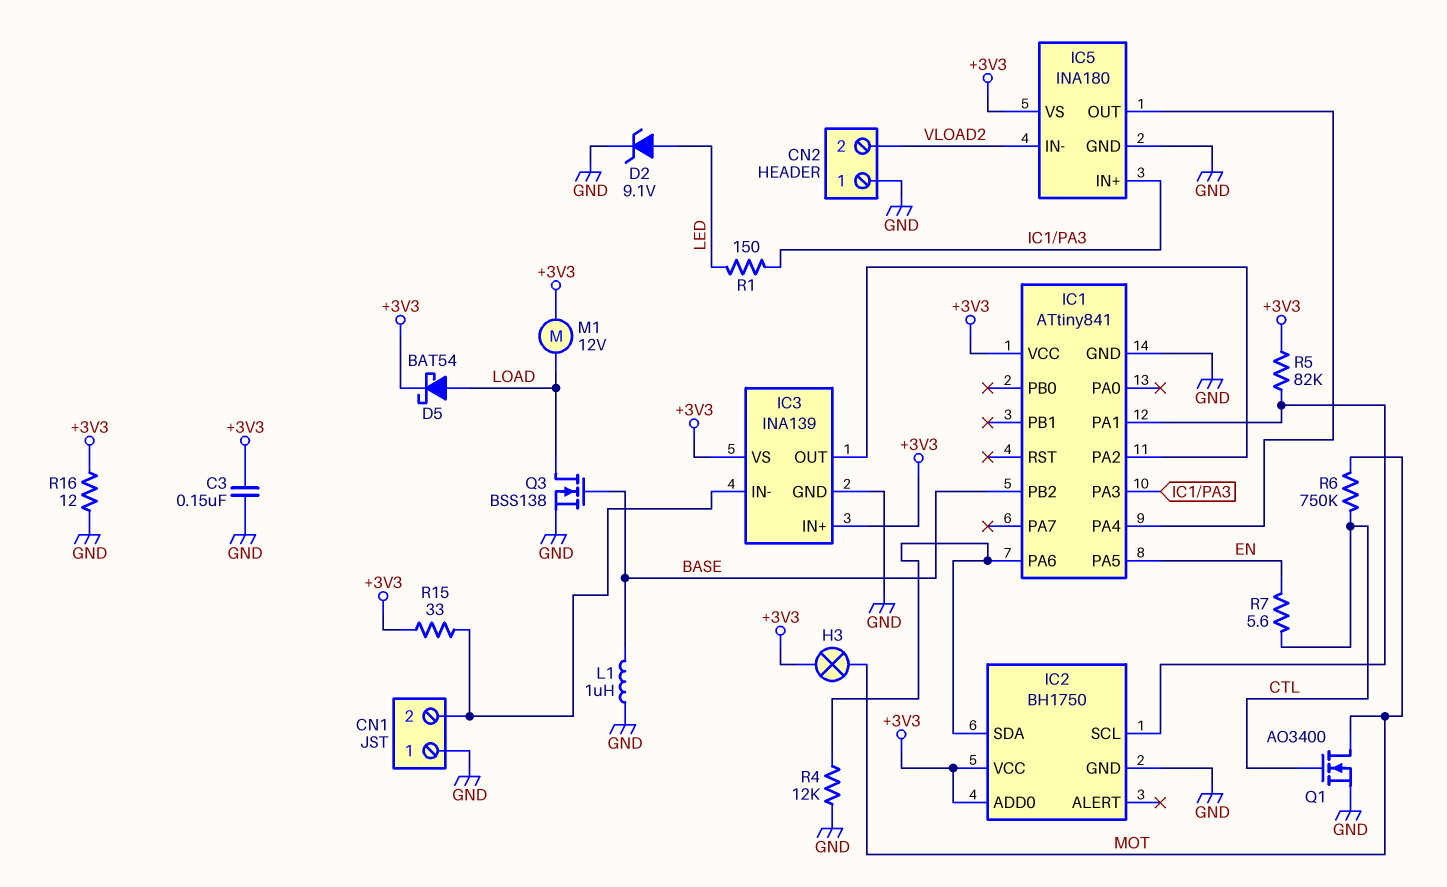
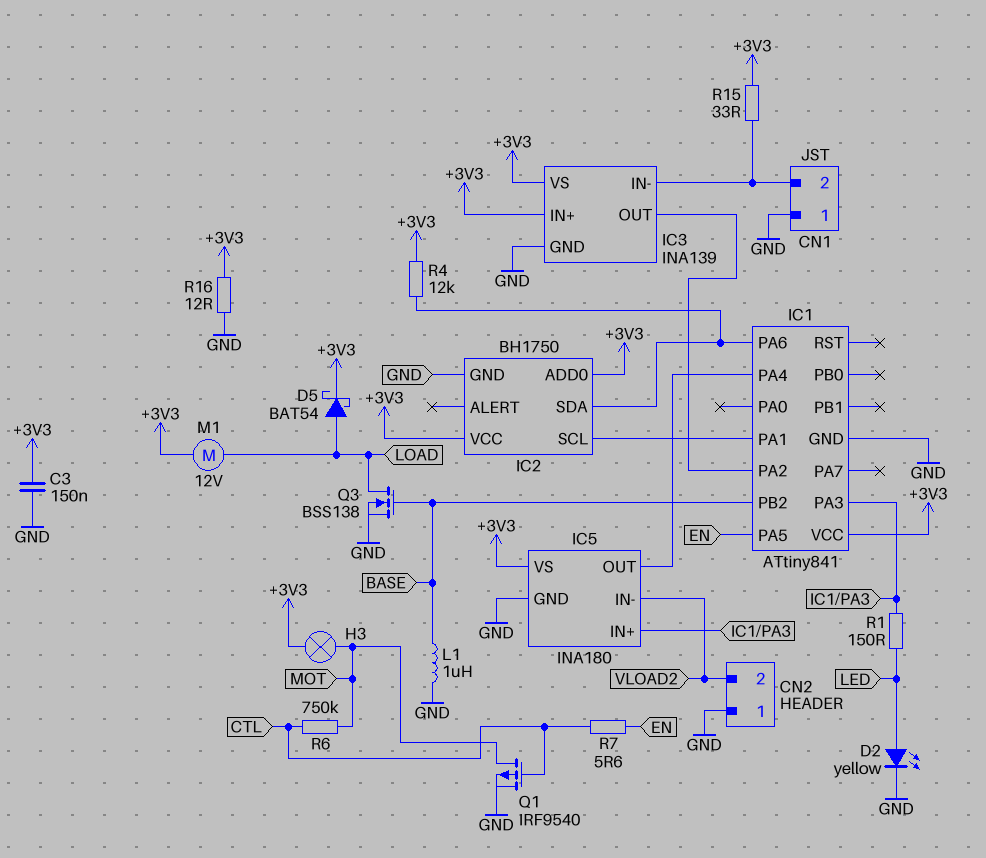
D2: zener 9.1V (A LED, K GND) -> LED yellow (A LED, K GND)
Q1: NMOS AO3400 (G CTL, D MOT, S GND) -> PMOS IRF9540 (G CTL, D MOT, S GND)
R4: 12k (GND, IC1/PA6) -> 12k (+3V3, IC1/PA6)
R5: 82k (+3V3, IC1/PA1) -> none

